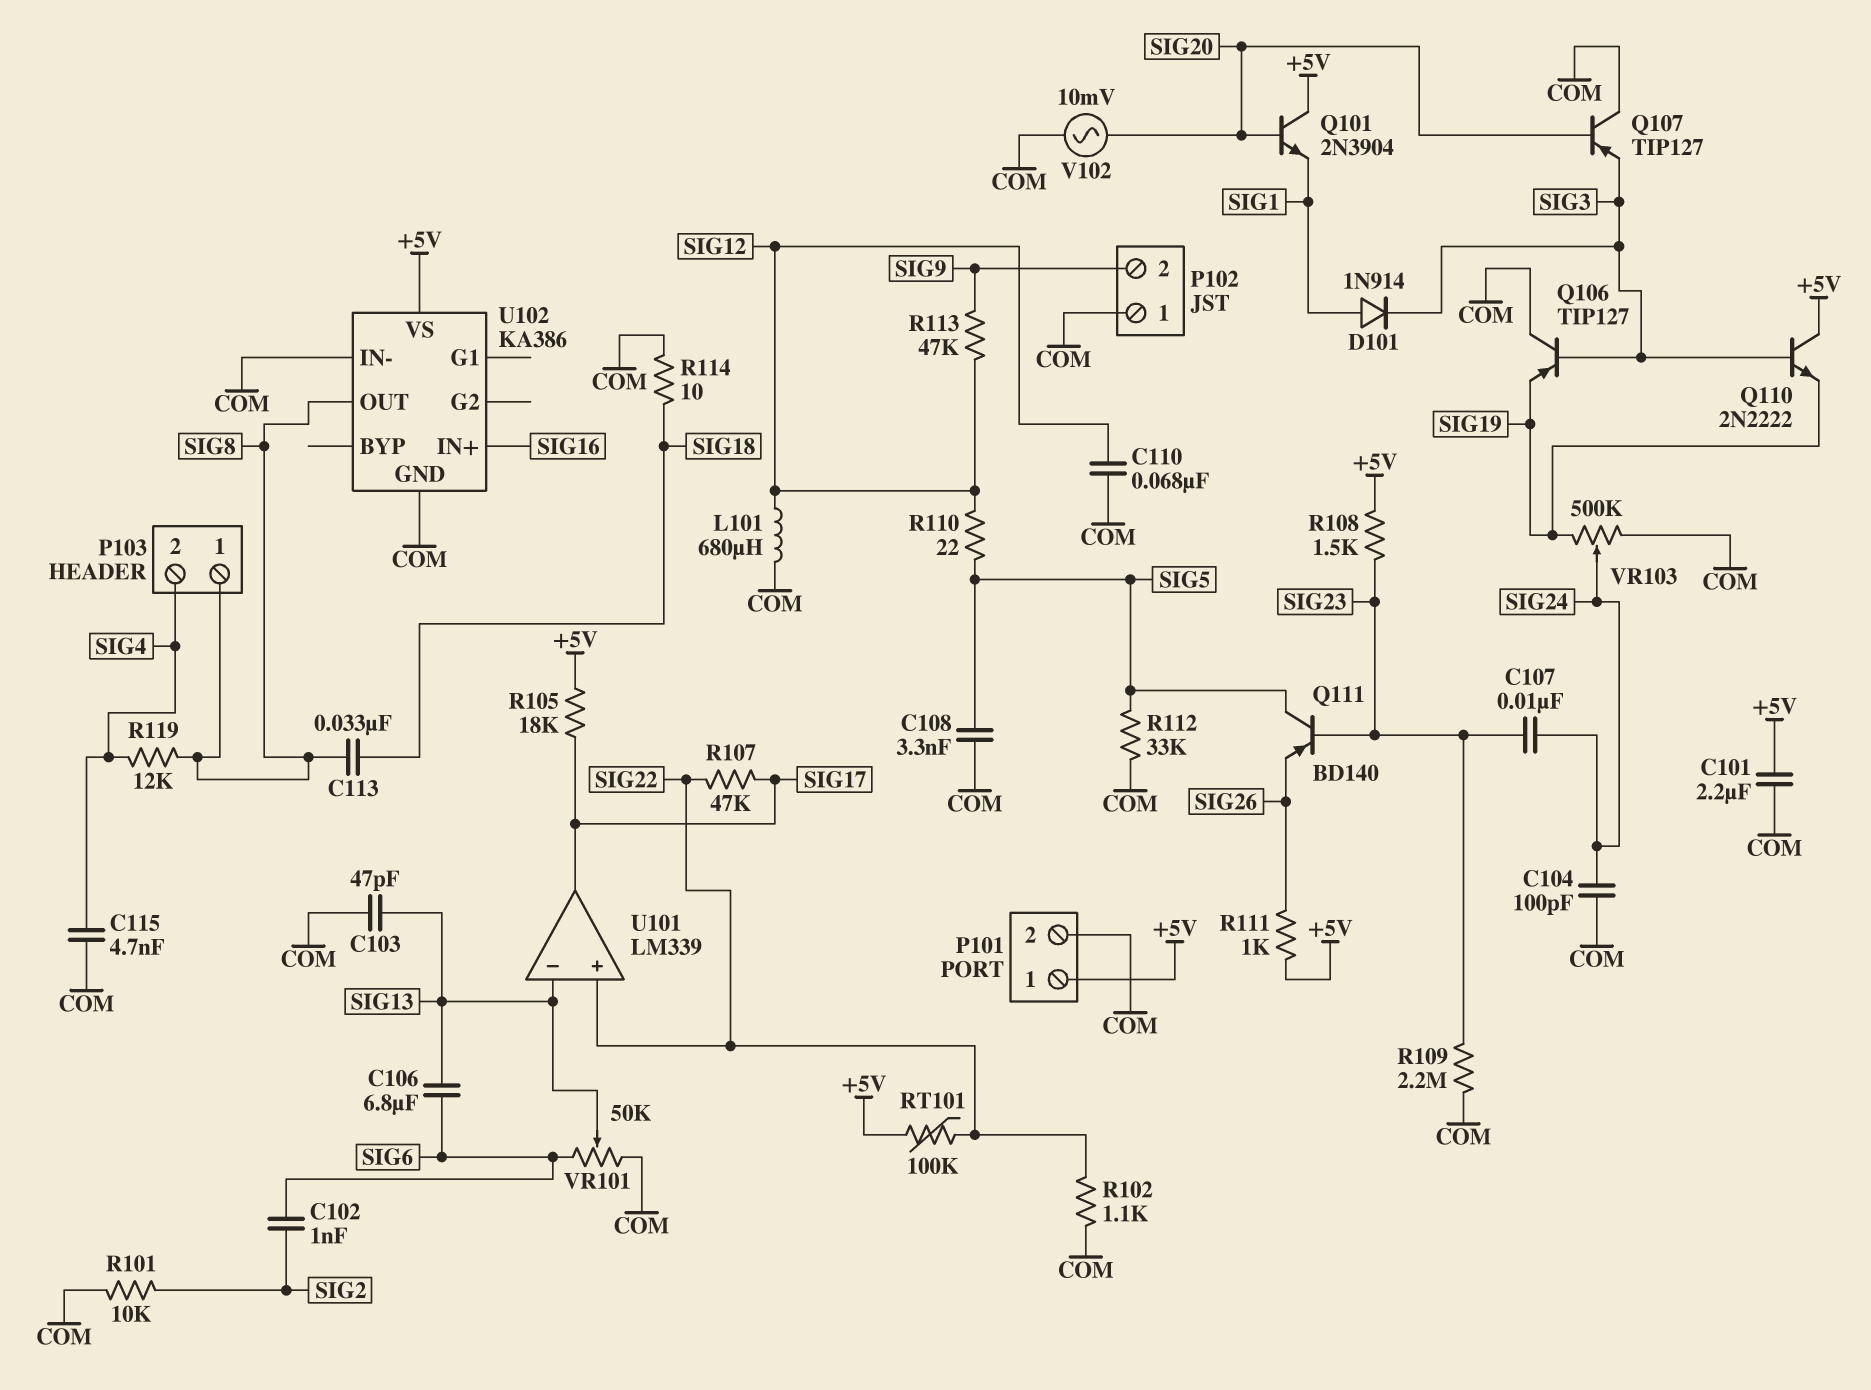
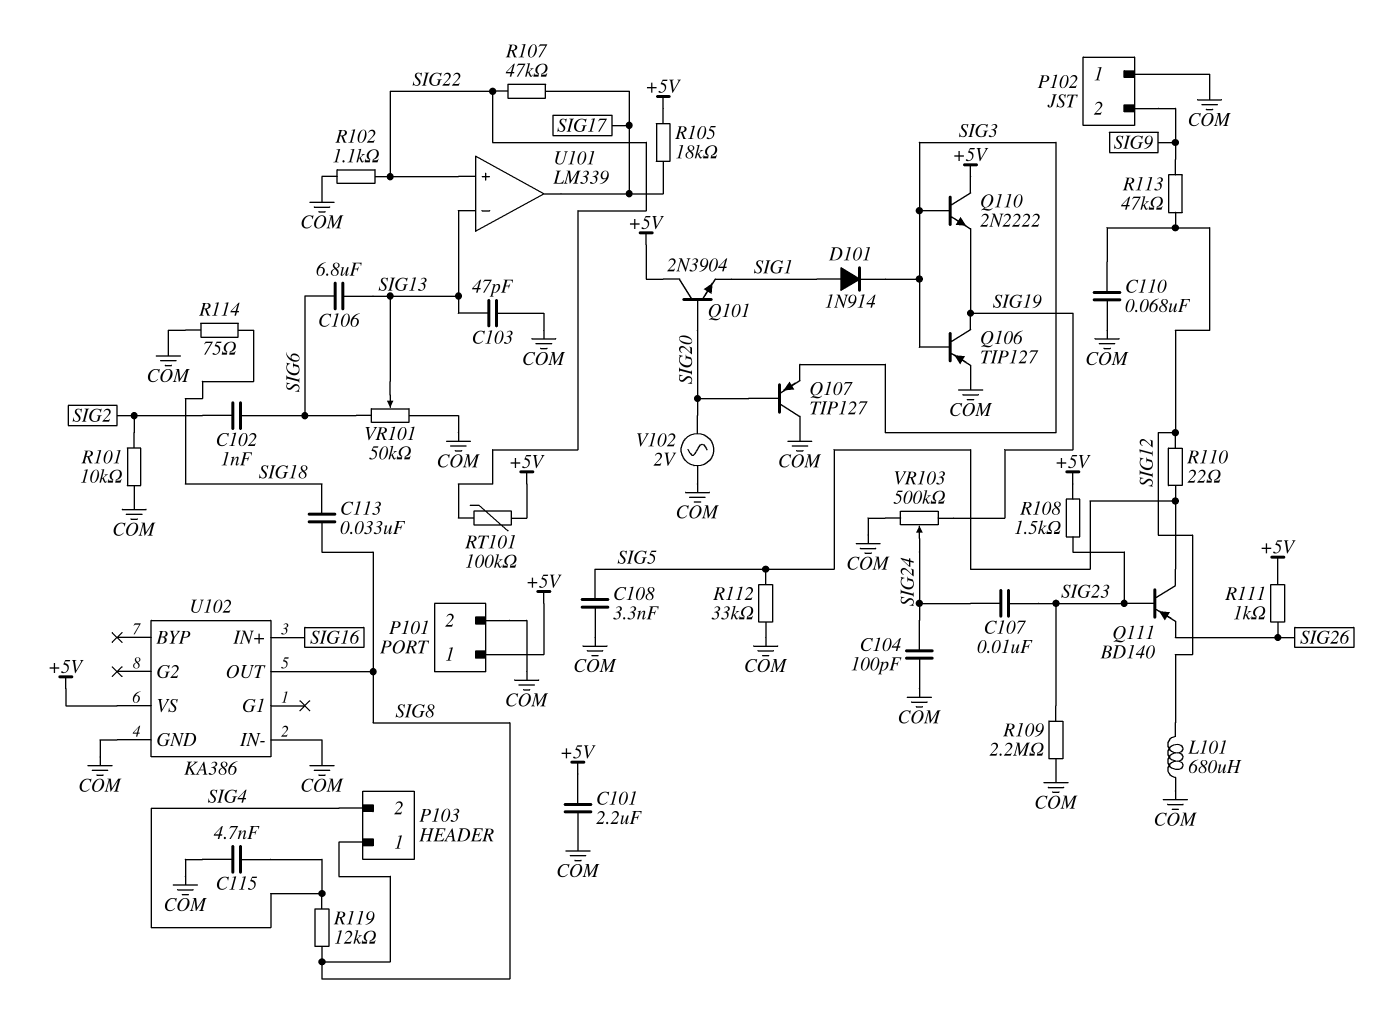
Q106: PNP TIP127 (B SIG3, C COM, E SIG19) -> PNP TIP127 (B SIG3, C SIG19, E COM)
R114: 10 (COM, SIG18) -> 75 (COM, SIG18)
V102: AC 10mV (COM, SIG20) -> AC 2V (COM, SIG20)

